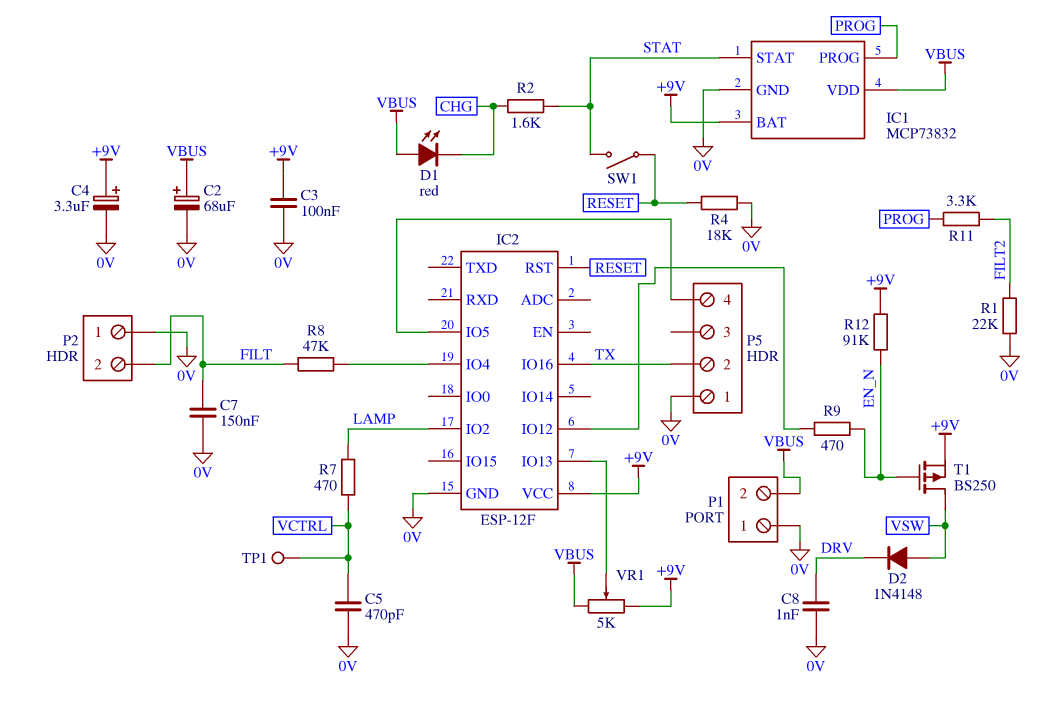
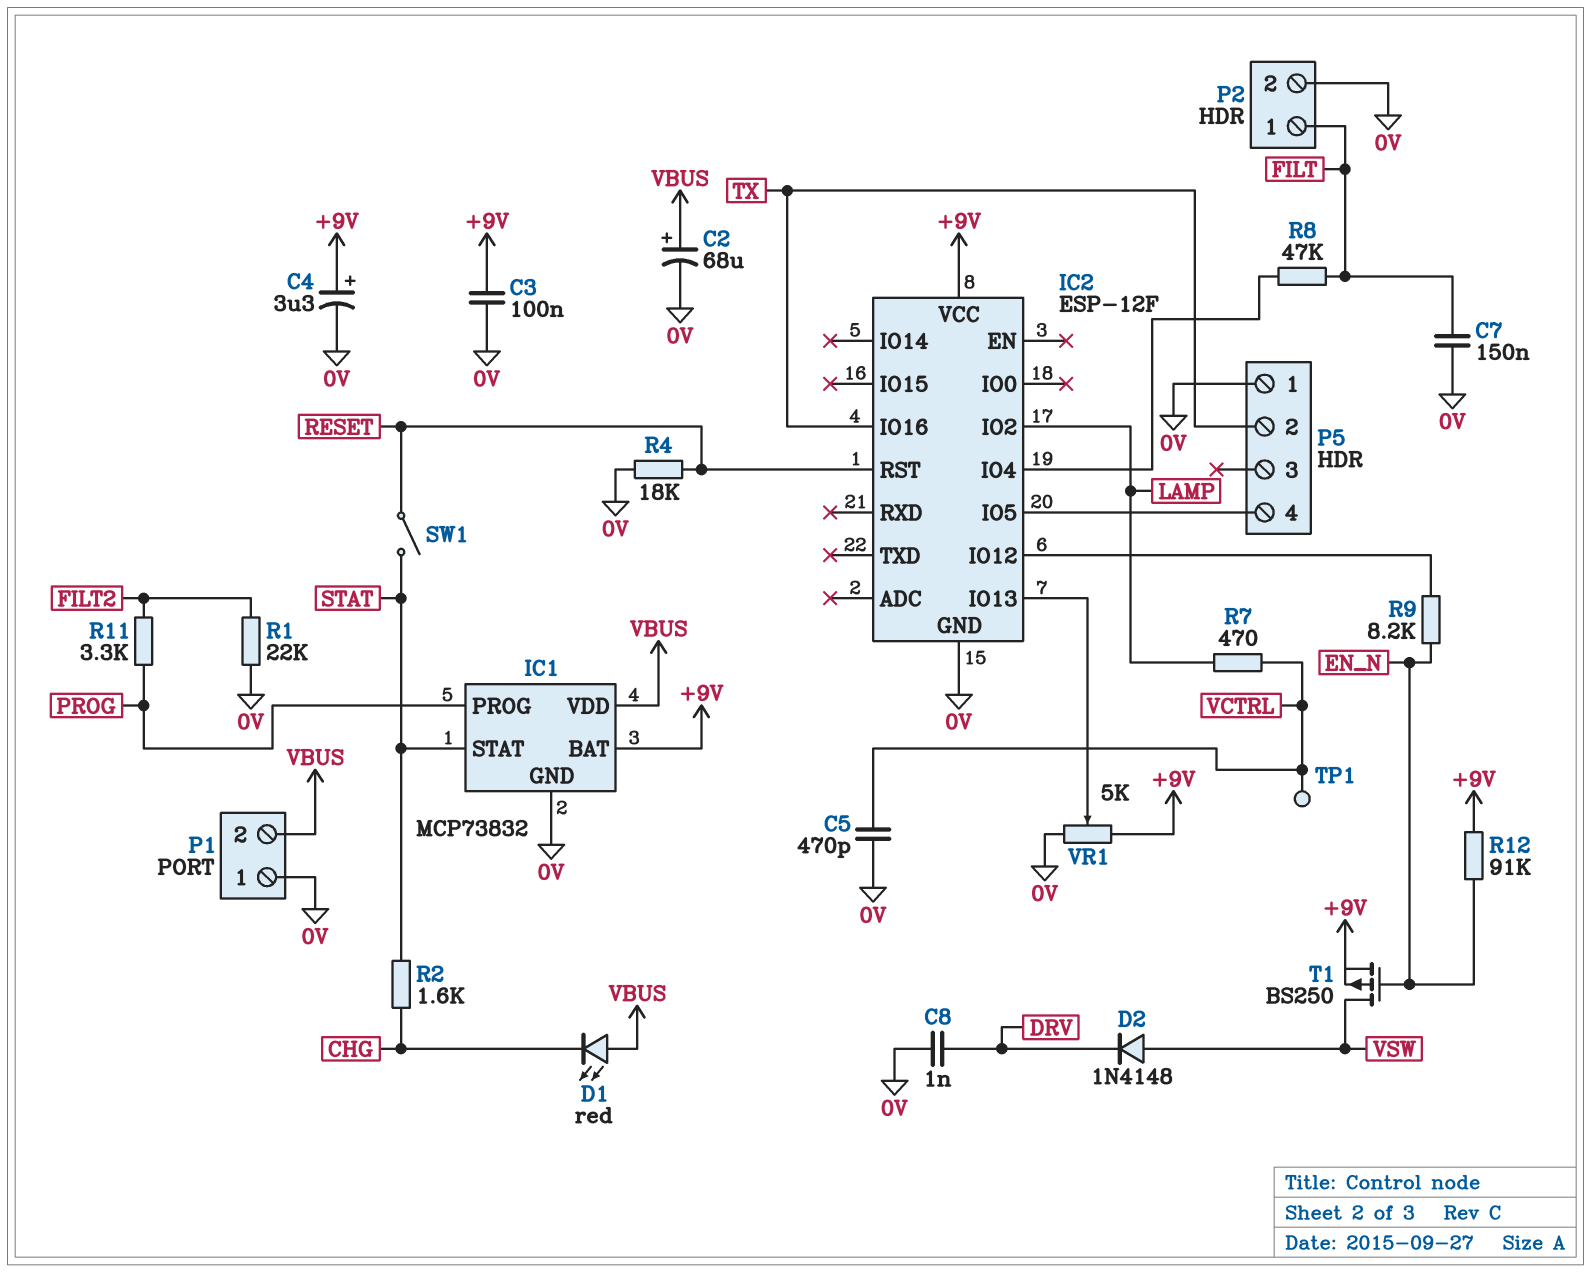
P2 pin 1: 0V -> FILT
P2 pin 2: FILT -> 0V
R9: 470 (EN_N, IC2/IO12) -> 8.2k (EN_N, IC2/IO12)
VR1: 5k (+9V, VBUS, wiper IC2/IO13) -> 5k (+9V, 0V, wiper IC2/IO13)

